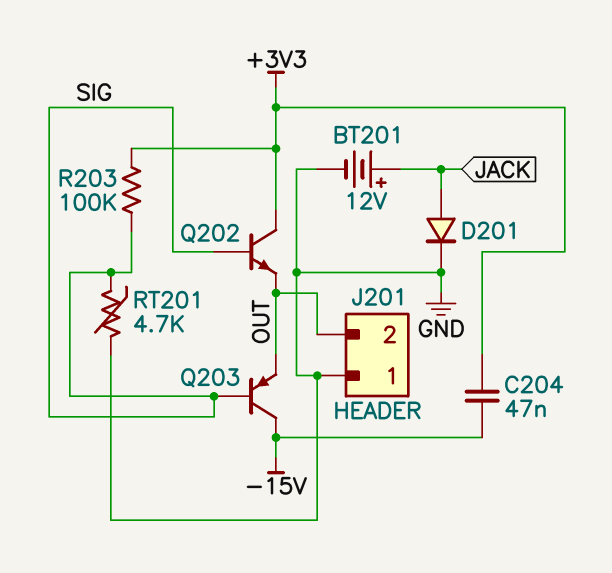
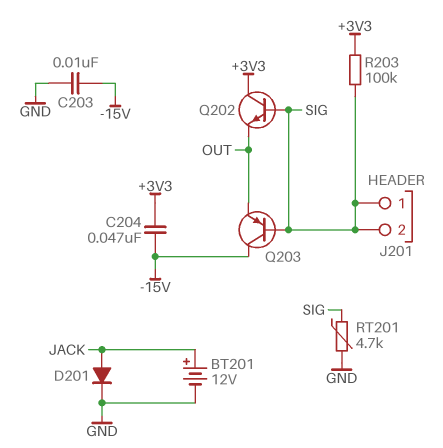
C203: none -> 10nF (-15V, GND)
J201 pin 1: GND -> SIG
J201 pin 2: OUT -> SIG

